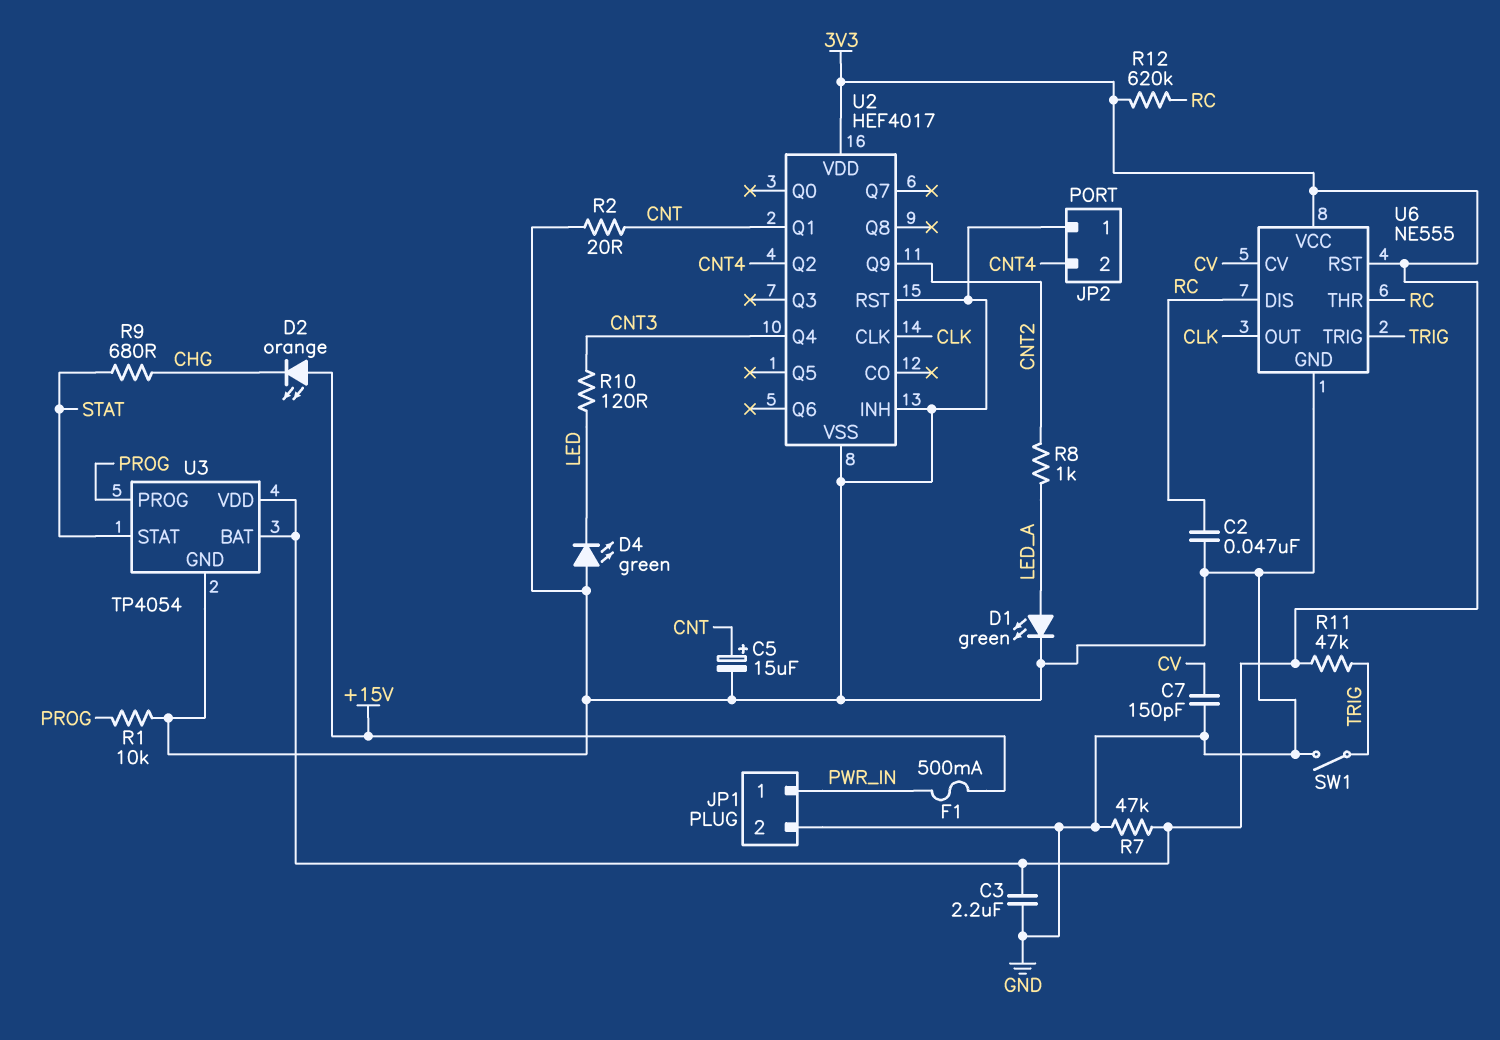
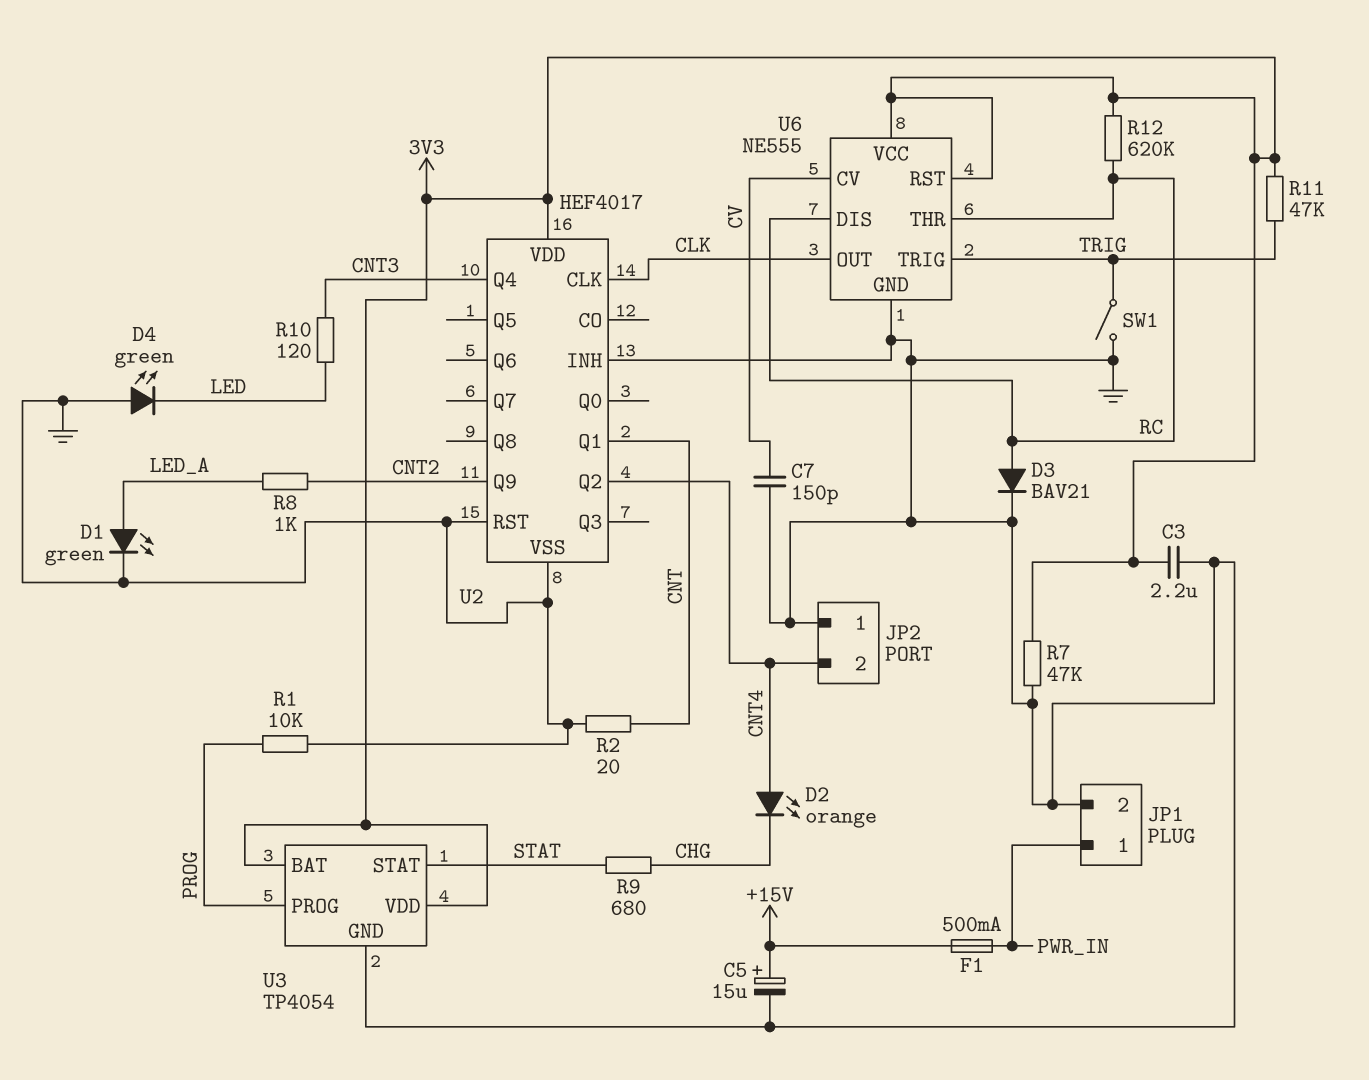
C2: 47nF (GND, RC) -> none
C5: 15uF (plus CNT, minus GND) -> 15uF (plus +15V, minus GND)
D2: LED orange (A +15V, K CHG) -> LED orange (A CNT4, K CHG)
D3: none -> diode BAV21 (A RC, K GND)

